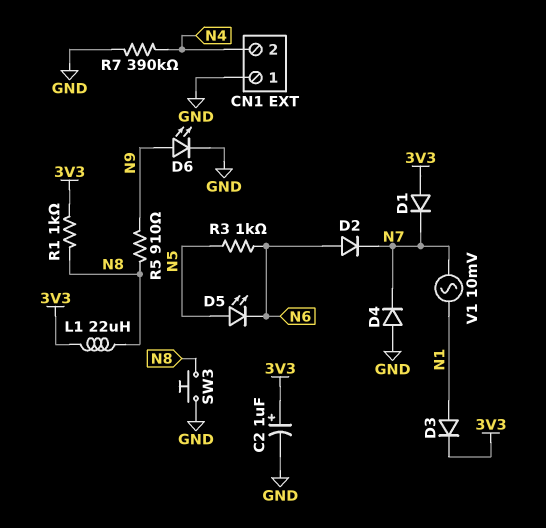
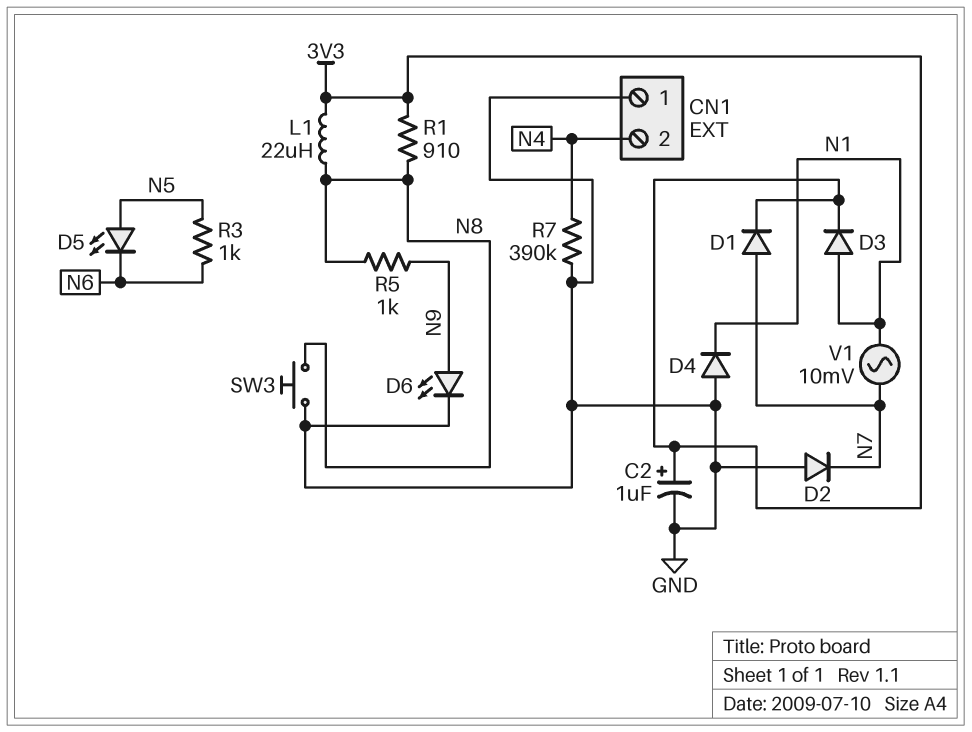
D1: diode (A 3V3, K N7) -> diode (A N7, K 3V3)
D2: diode (A N6, K N7) -> diode (A GND, K N7)
D4: diode (A GND, K N7) -> diode (A GND, K N1)
R1: 1k (3V3, N8) -> 910 (3V3, N8)
R5: 910 (N8, N9) -> 1k (N8, N9)

